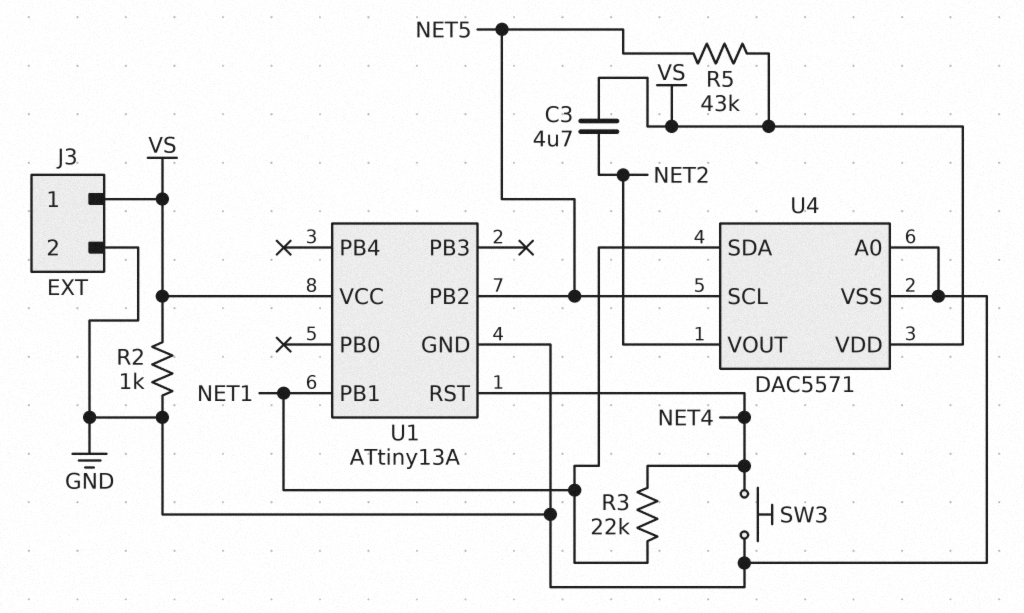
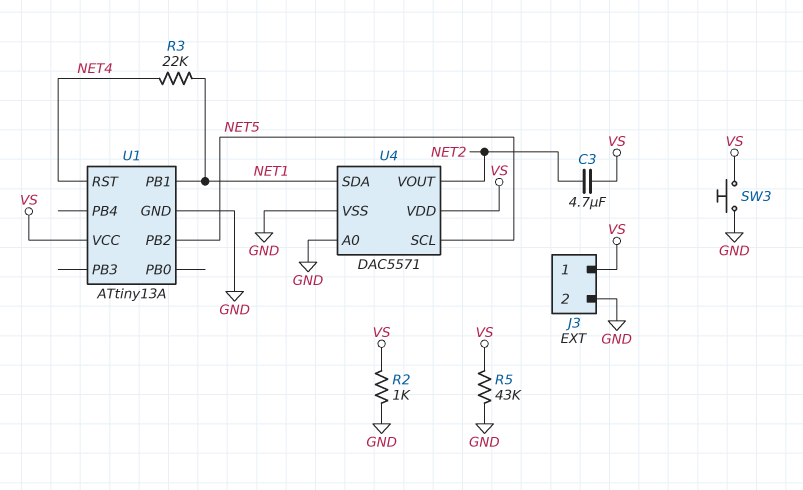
R5: 43k (NET5, VS) -> 43k (GND, VS)
SW3: button (GND, NET4) -> button (GND, VS)

